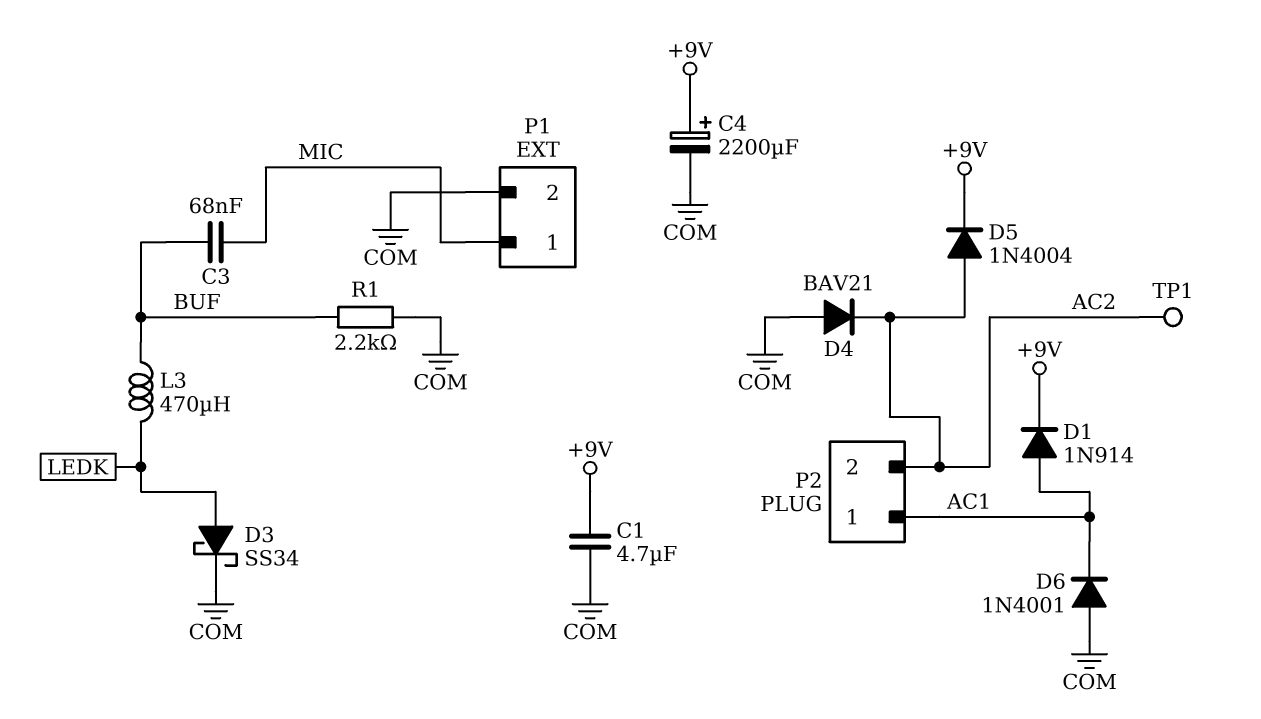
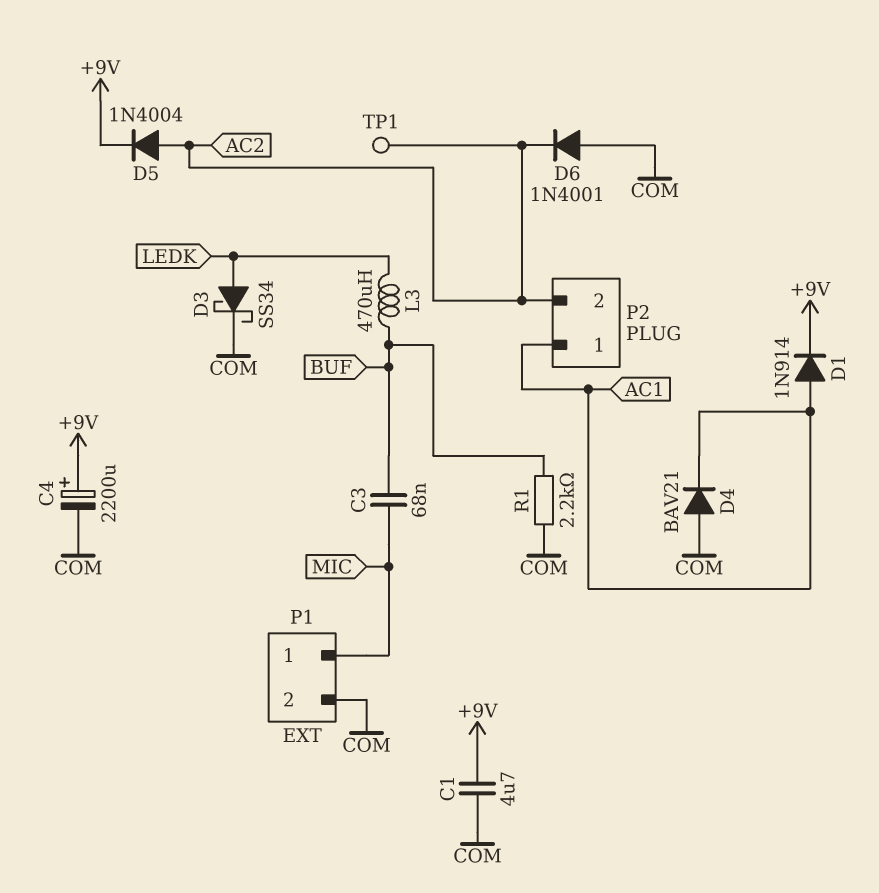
D4: diode BAV21 (A COM, K AC2) -> diode BAV21 (A COM, K AC1)
D6: diode 1N4001 (A COM, K AC1) -> diode 1N4001 (A COM, K AC2)

